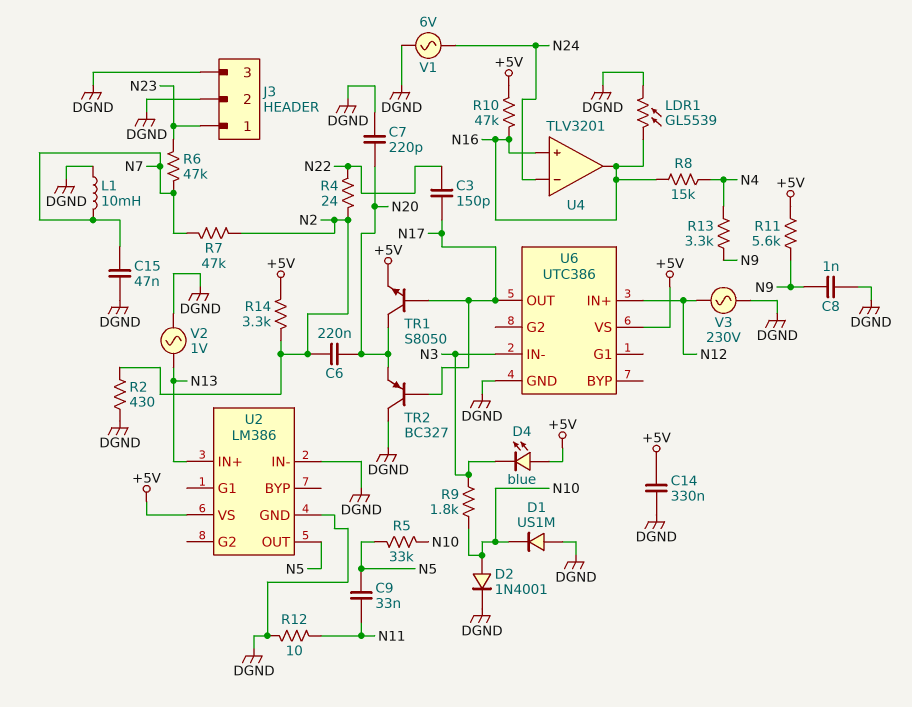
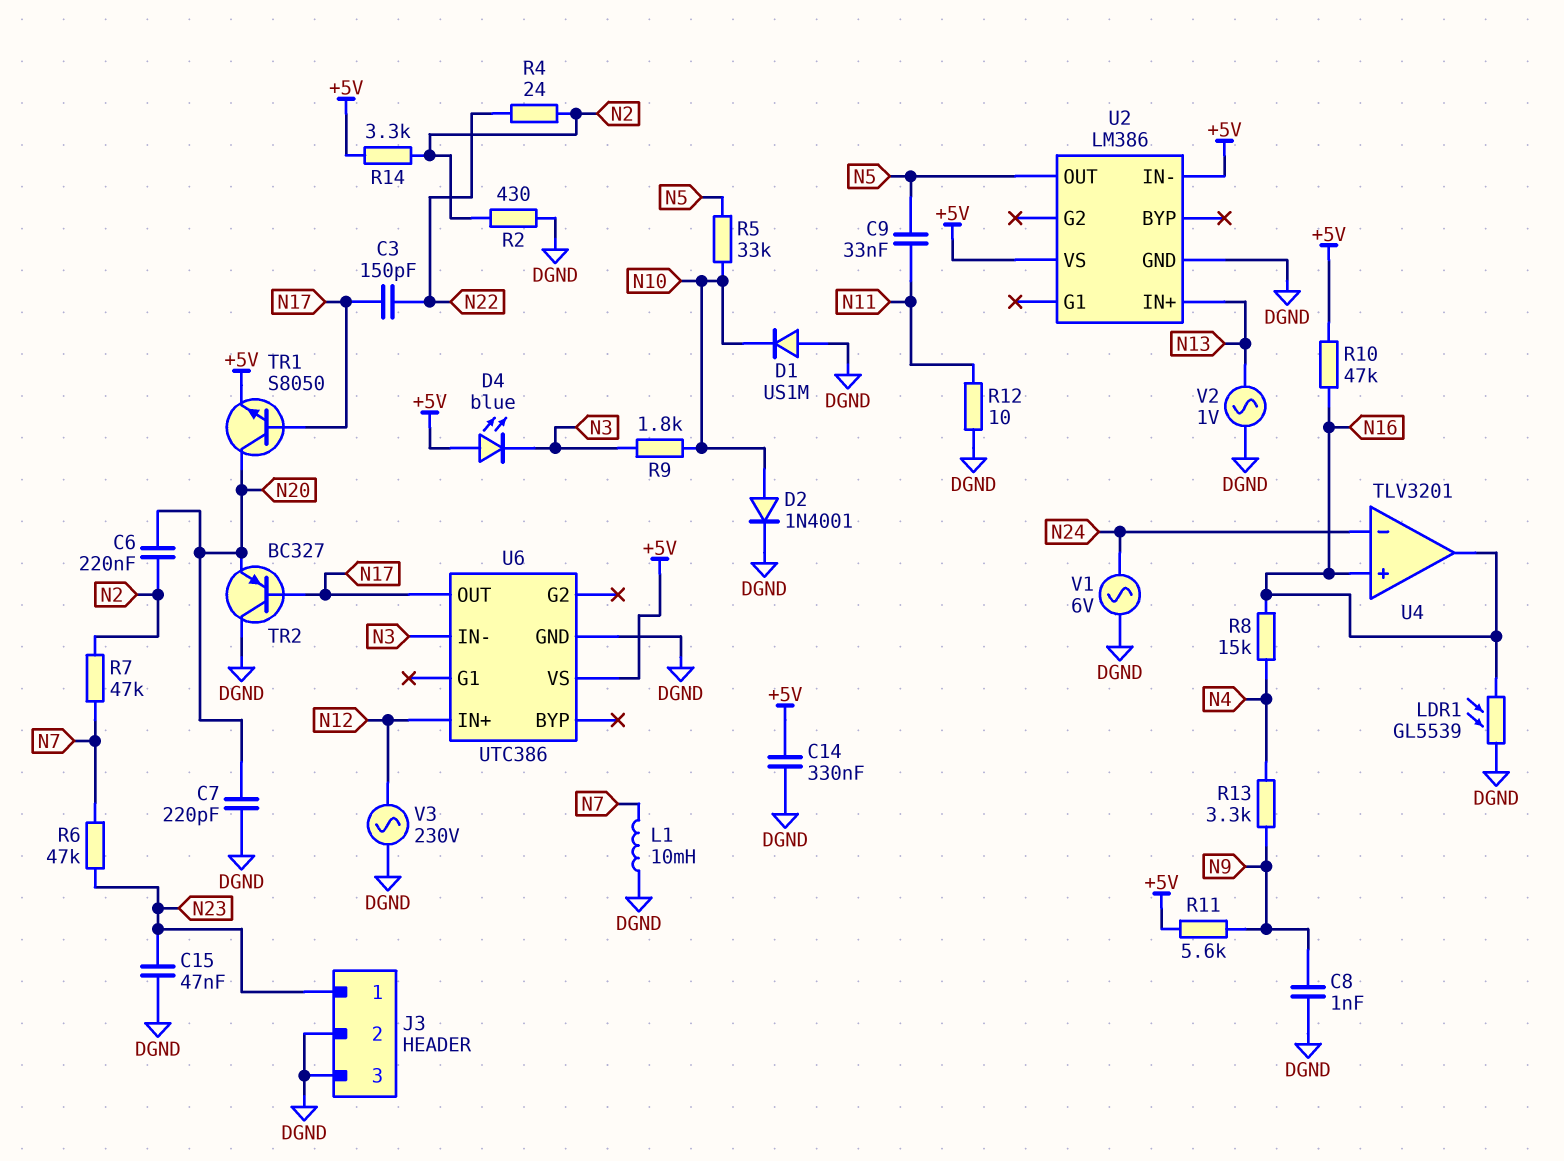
C15: 47nF (DGND, N7) -> 47nF (DGND, N23)
U2 pin IN-: DGND -> +5V

